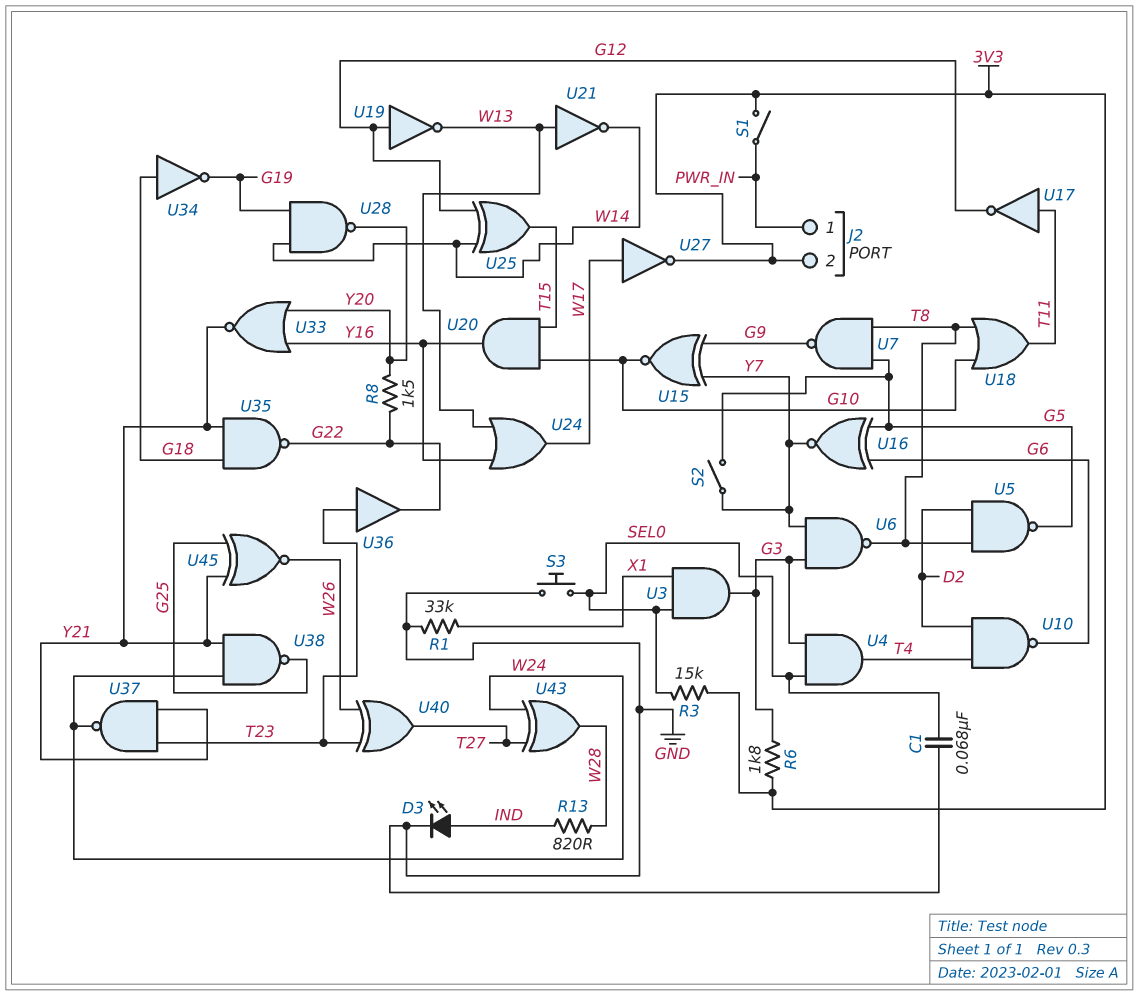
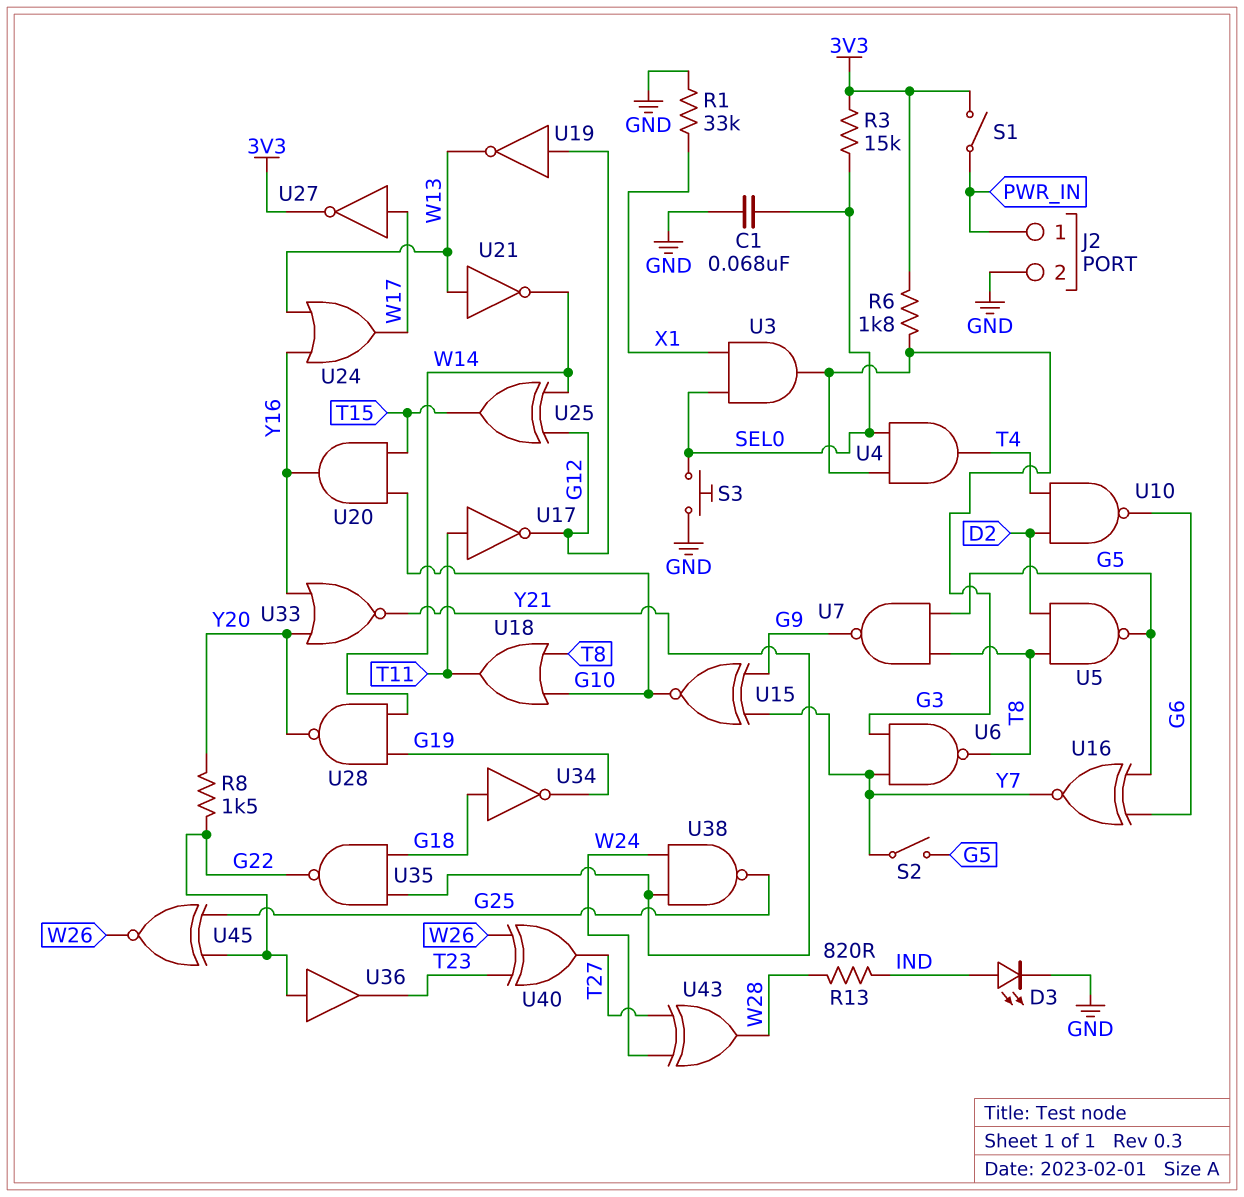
J2 pin 2: 3V3 -> GND
U36: buffer (in T23, out G22) -> buffer (in G22, out T23)
U37: NAND (in T23, in Y21, out W24) -> none
U45: XNOR (in G25, in Y21, out W26) -> XNOR (in G22, in G25, out W26)

